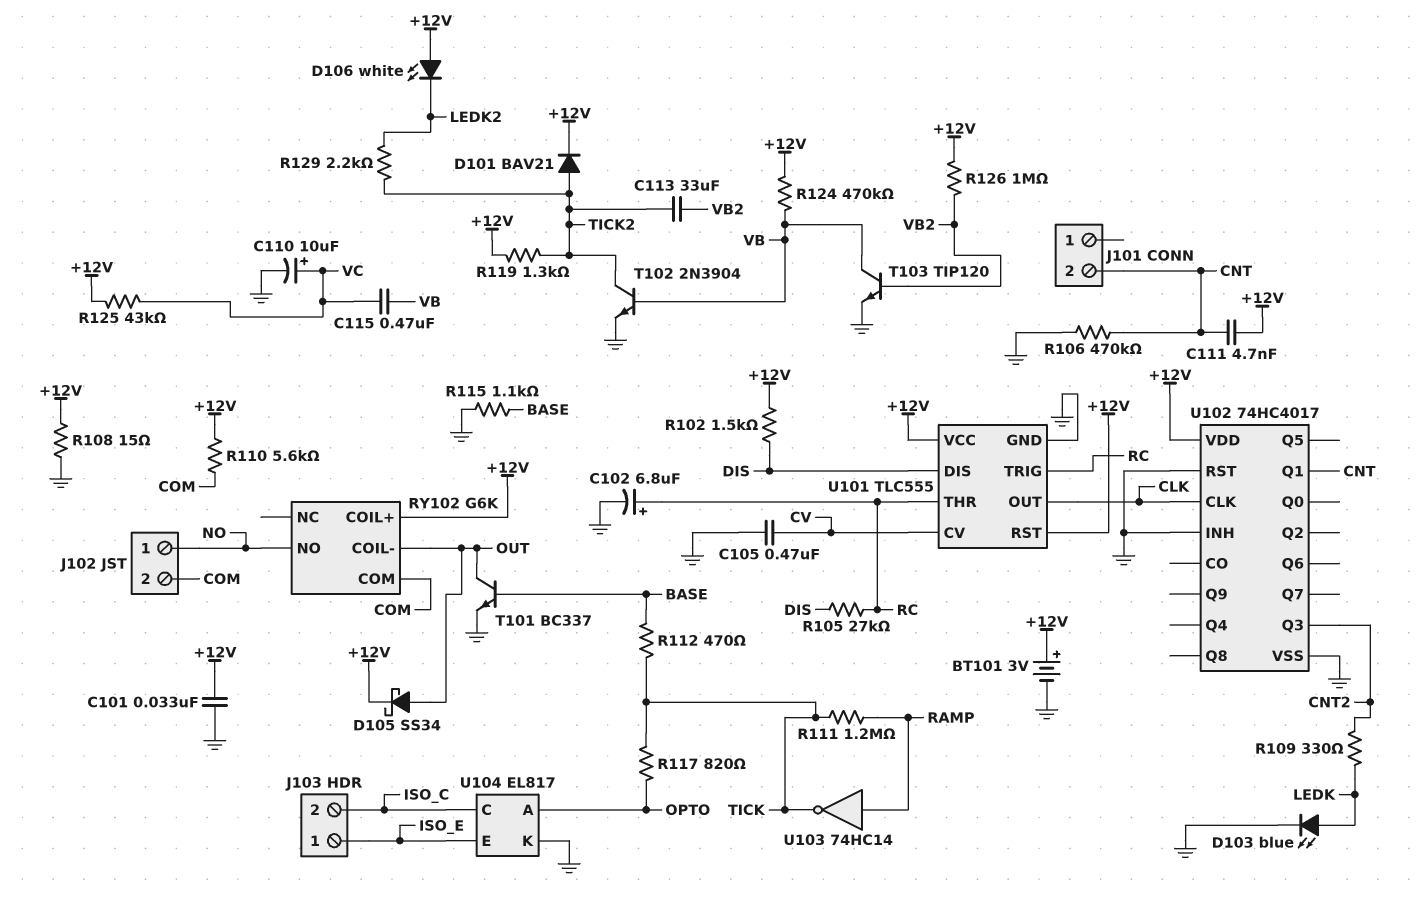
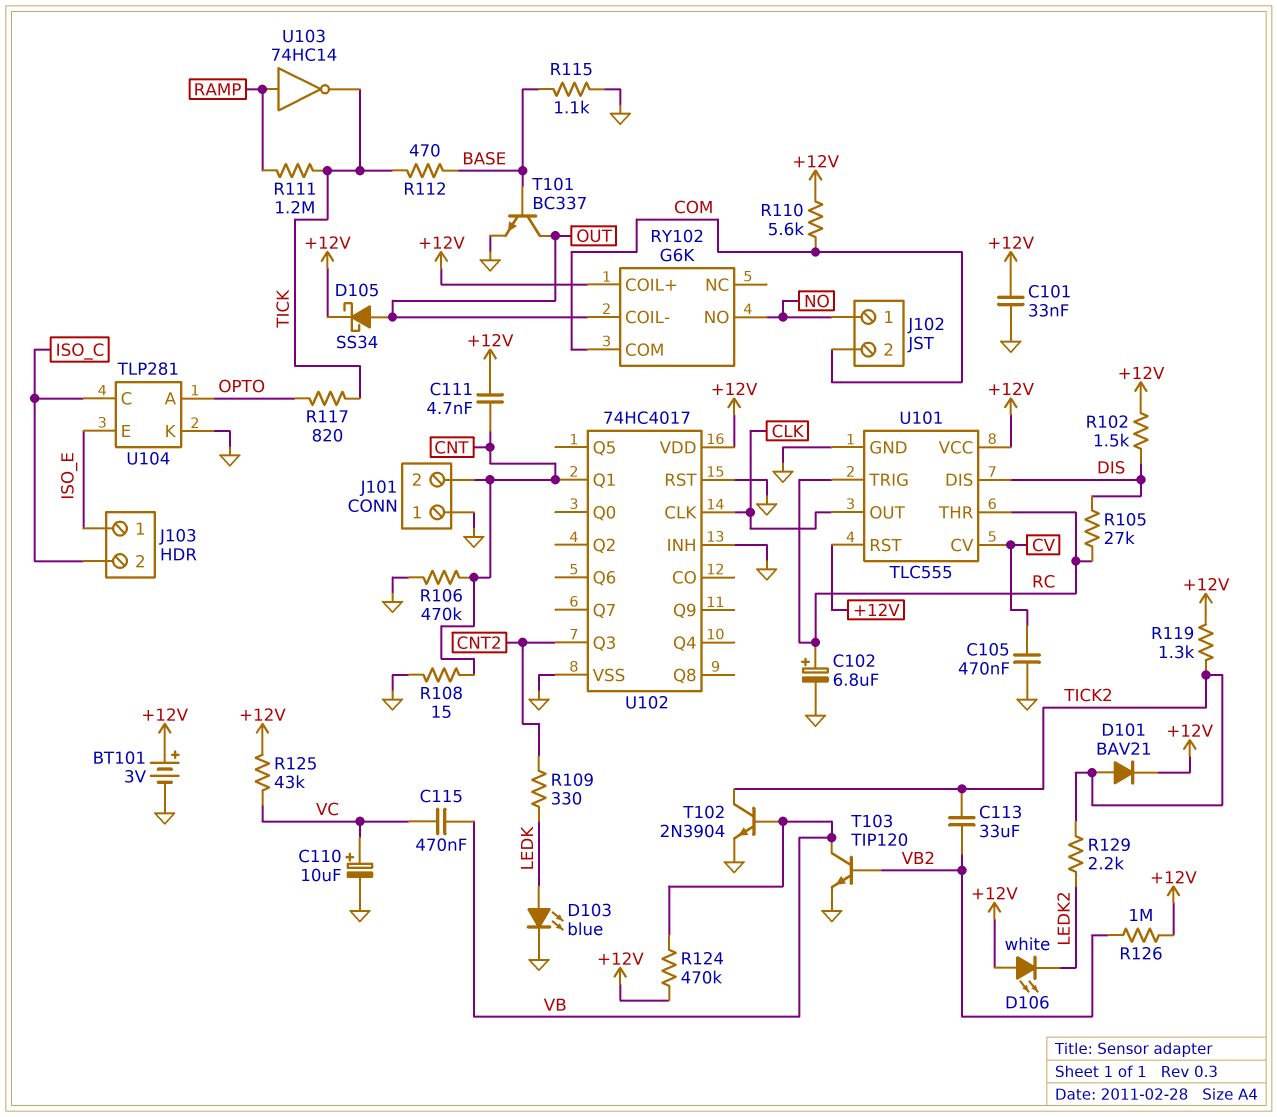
J101 pin 1: none -> GND
R108: 15 (+12V, GND) -> 15 (CNT, GND)
U104: EL817 -> TLP281

